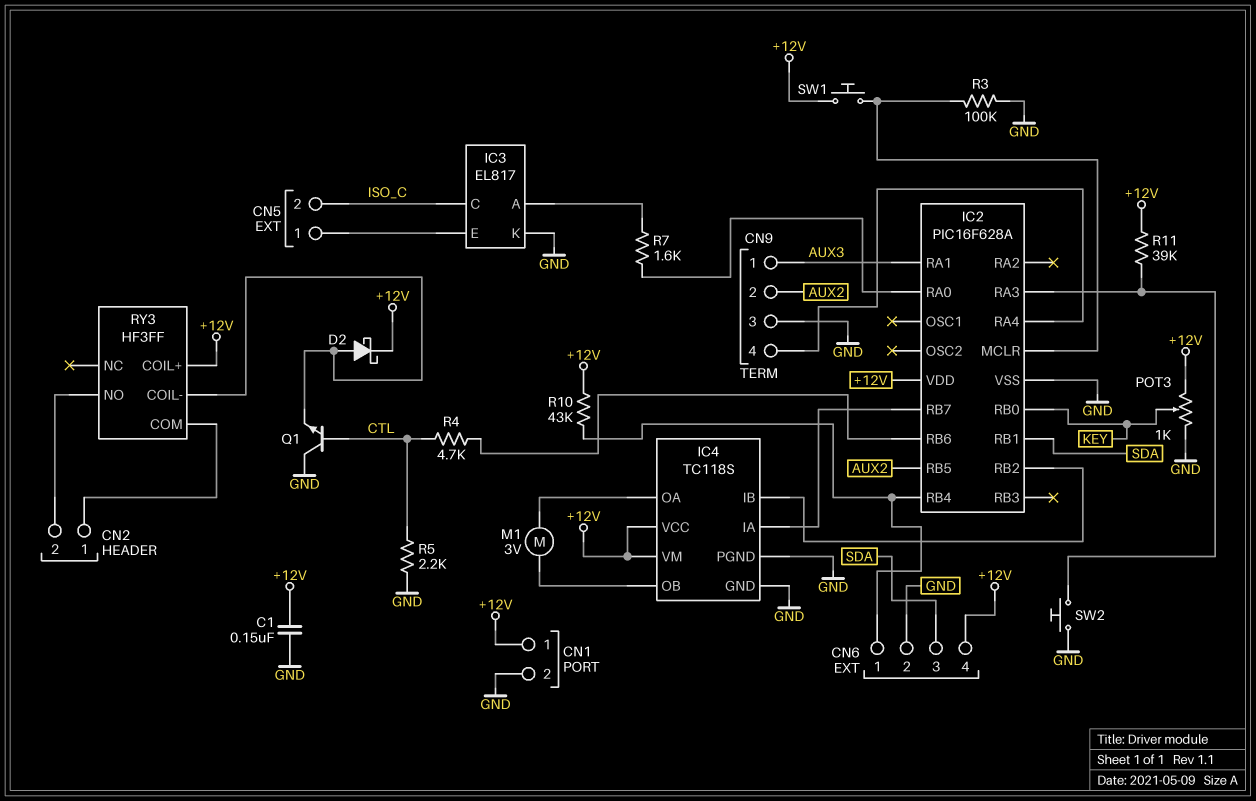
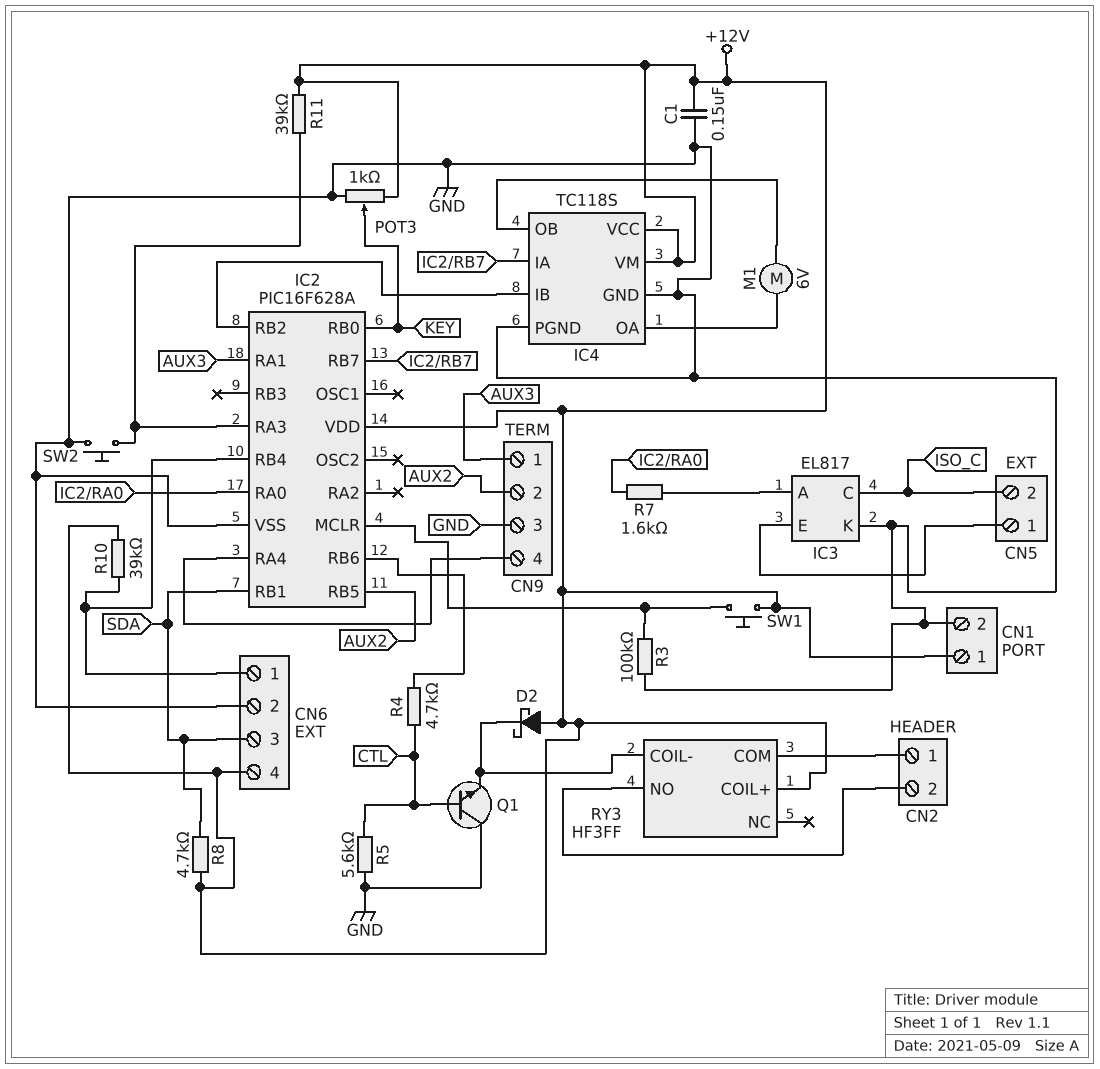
D2: schottky (A RY3/COIL-, K +12V) -> schottky (A +12V, K RY3/COIL-)
M1: motor 3V (IC4/OA, IC4/OB) -> motor 6V (IC4/OA, IC4/OB)
R5: 2.2k (CTL, GND) -> 5.6k (CTL, GND)
R8: none -> 4.7k (+12V, SDA)
R10: 43k (+12V, CN6/1) -> 39k (+12V, CN6/1)

